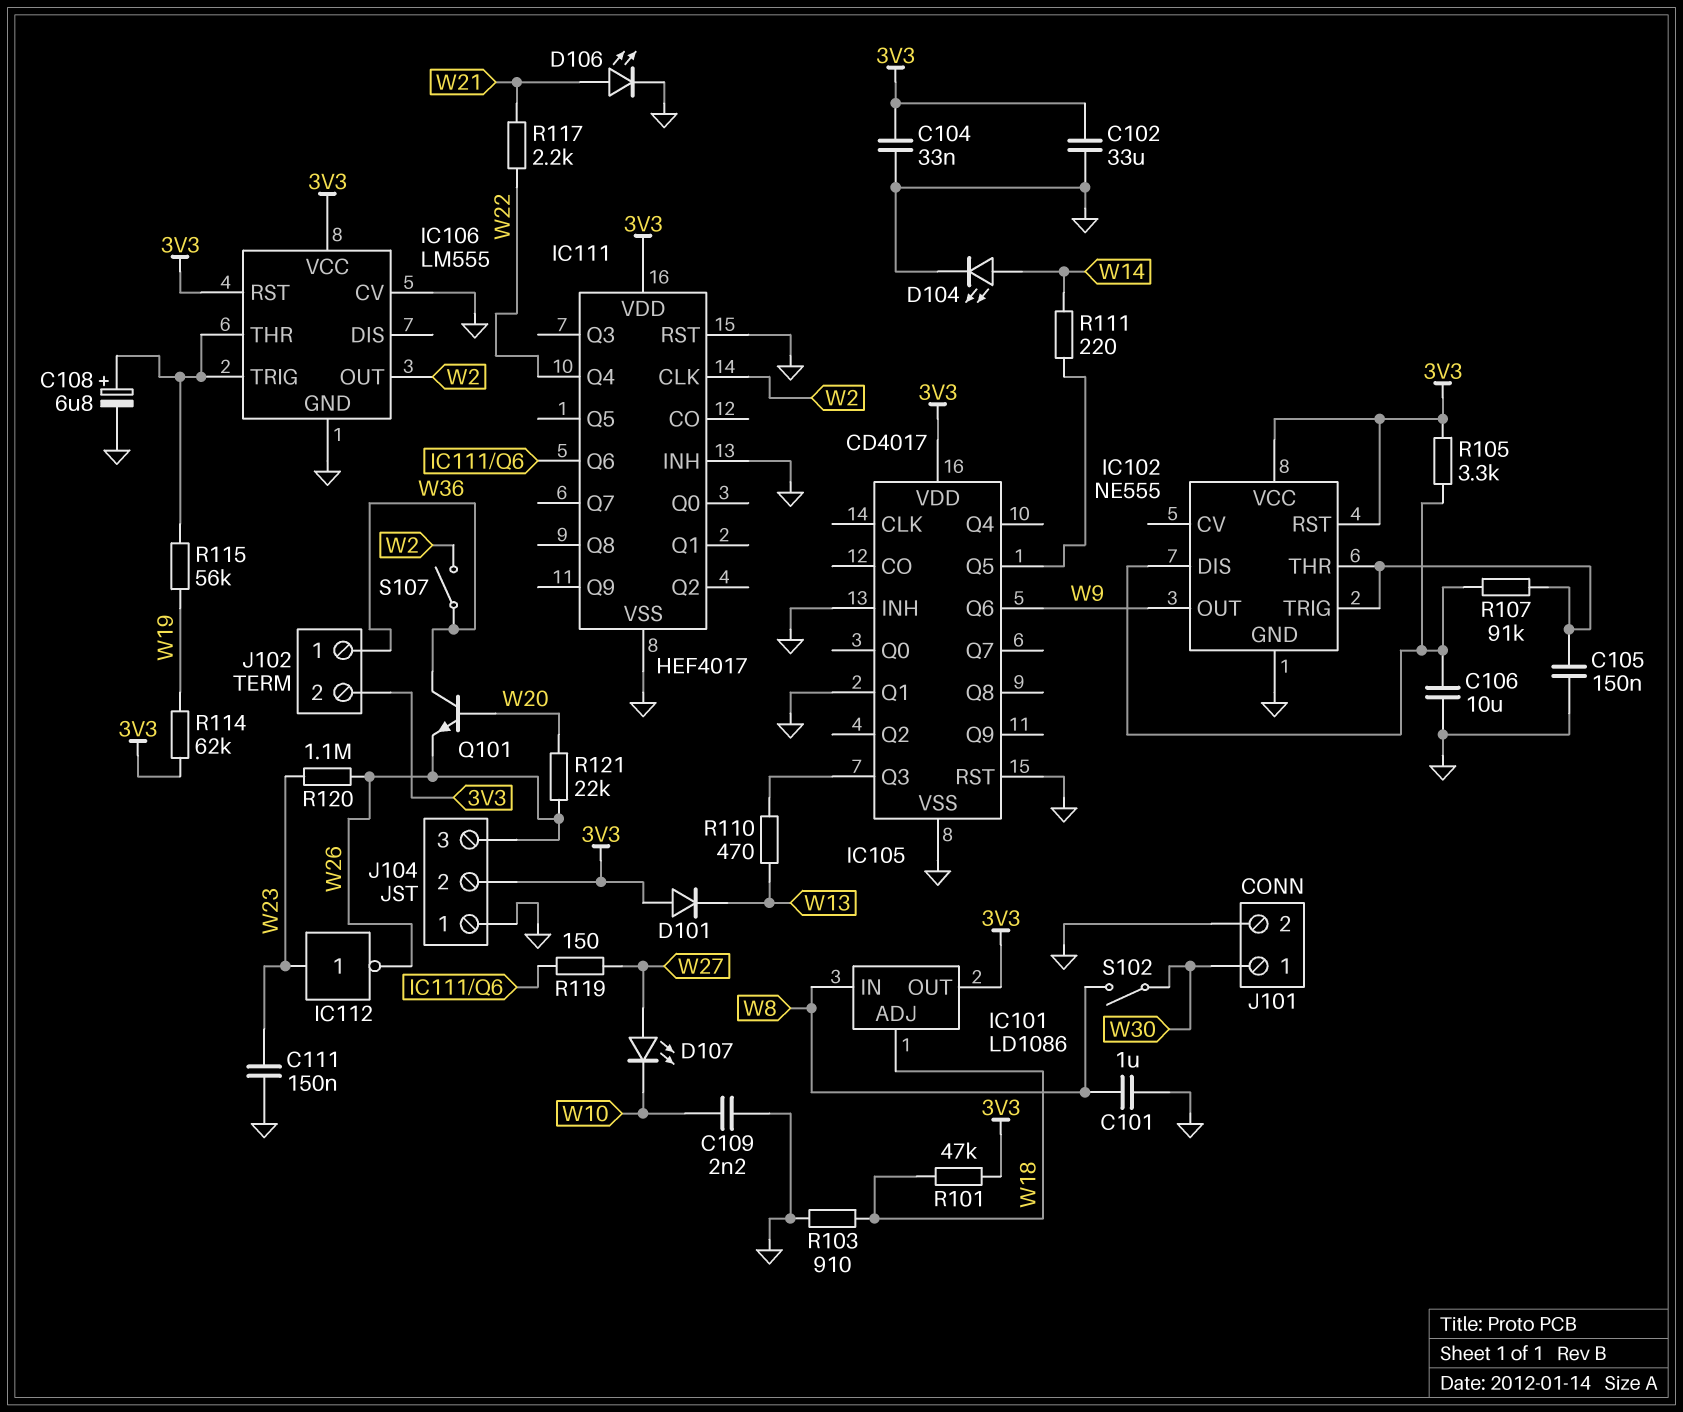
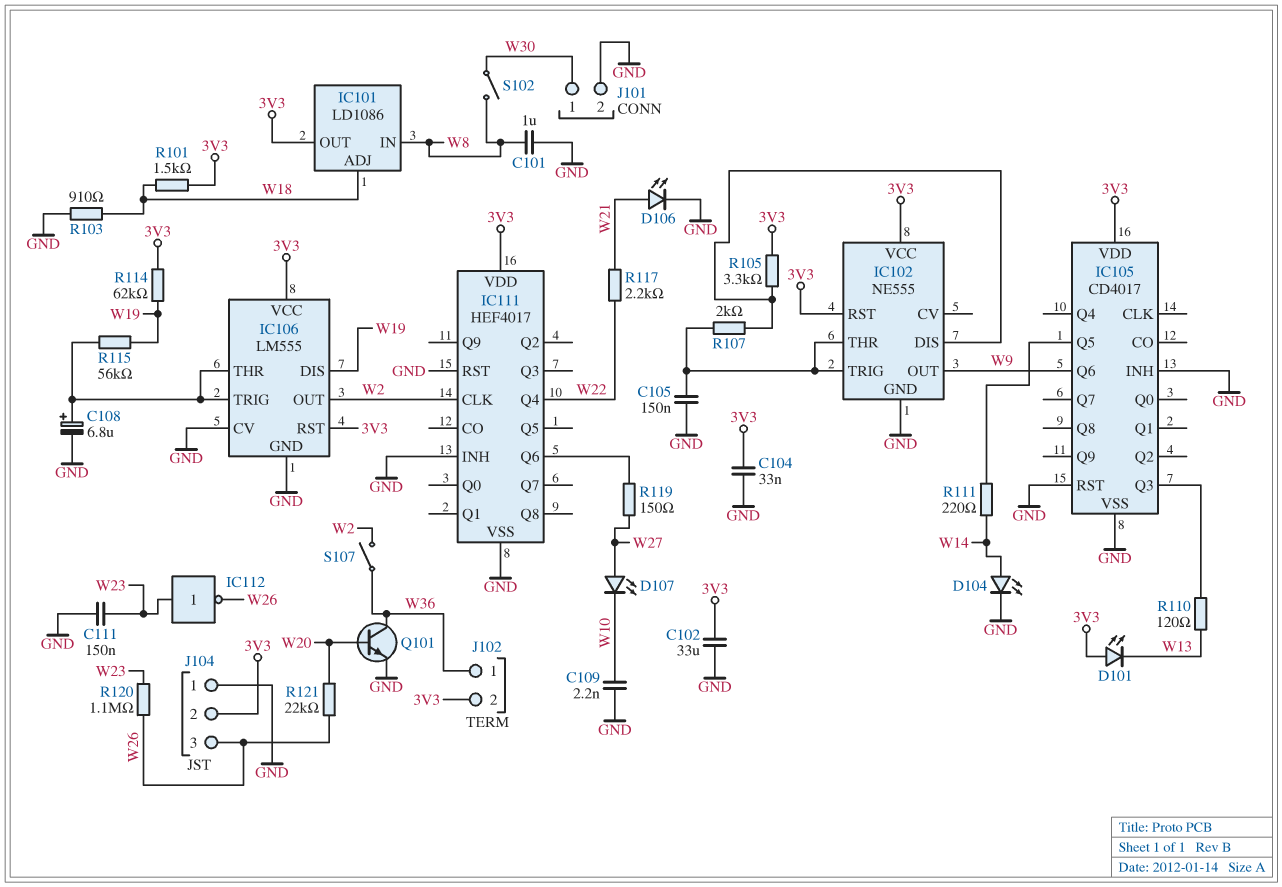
C106: 10uF (GND, IC102/DIS) -> none
D101: diode (A 3V3, K W13) -> LED (A 3V3, K W13)
IC105 pin Q1: GND -> none
IC106 pin DIS: none -> W19
Q101: NPN (B W20, C W36, E W26) -> NPN (B W20, C W36, E GND)
R101: 47k (3V3, W18) -> 1.5k (3V3, W18)
R107: 91k (IC102/DIS, IC102/THR) -> 2k (IC102/DIS, IC102/THR)
R110: 470 (IC105/Q3, W13) -> 120 (IC105/Q3, W13)

